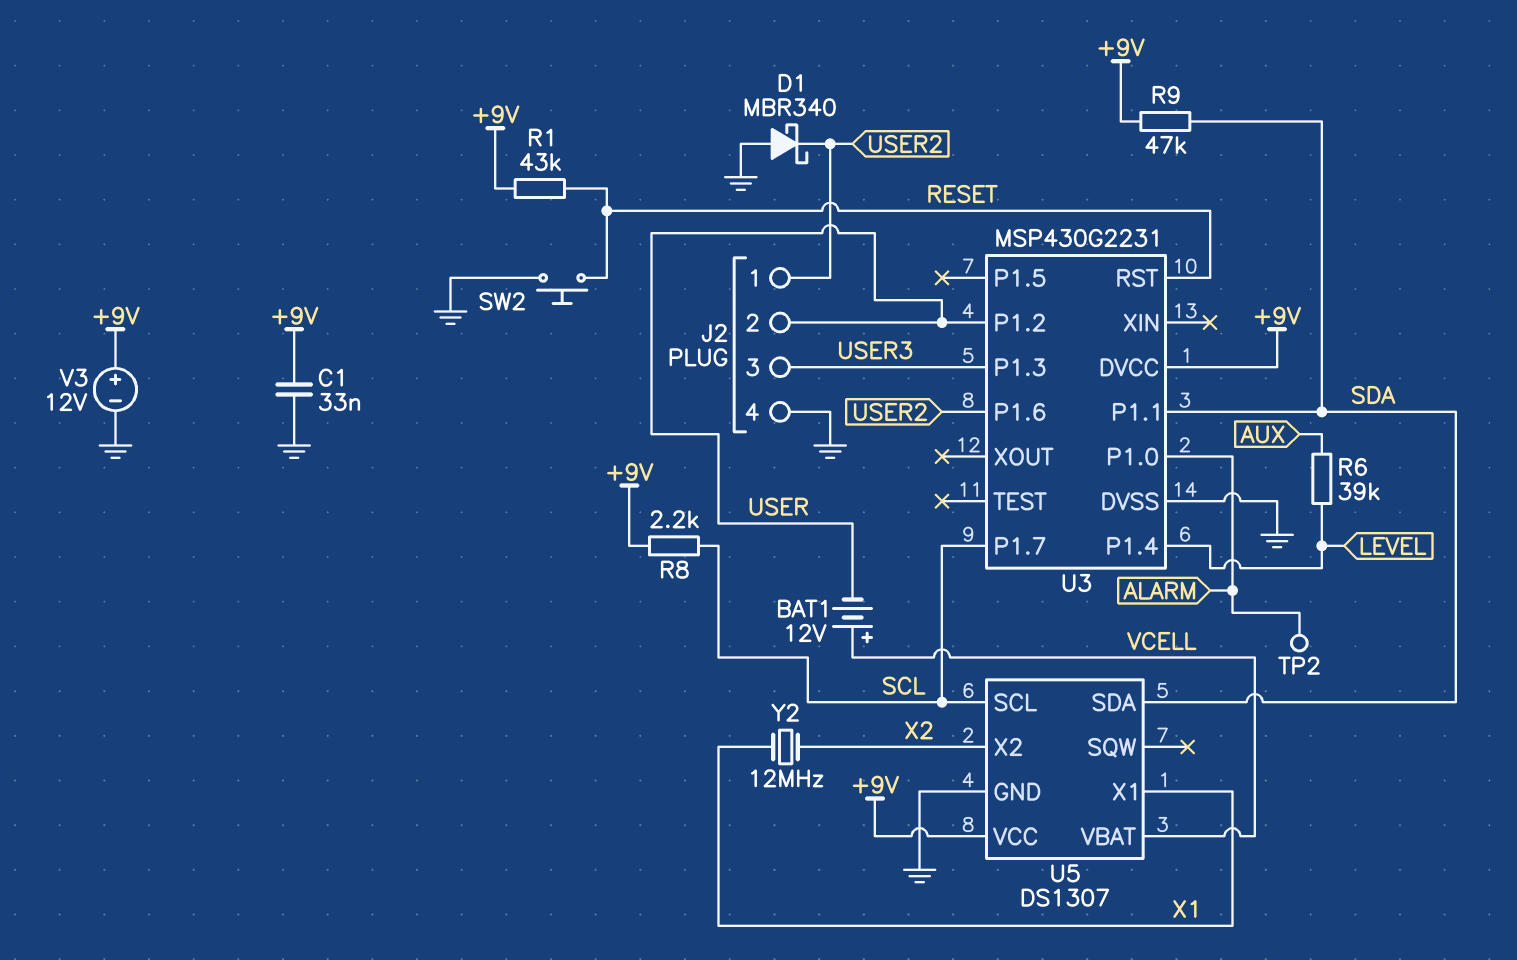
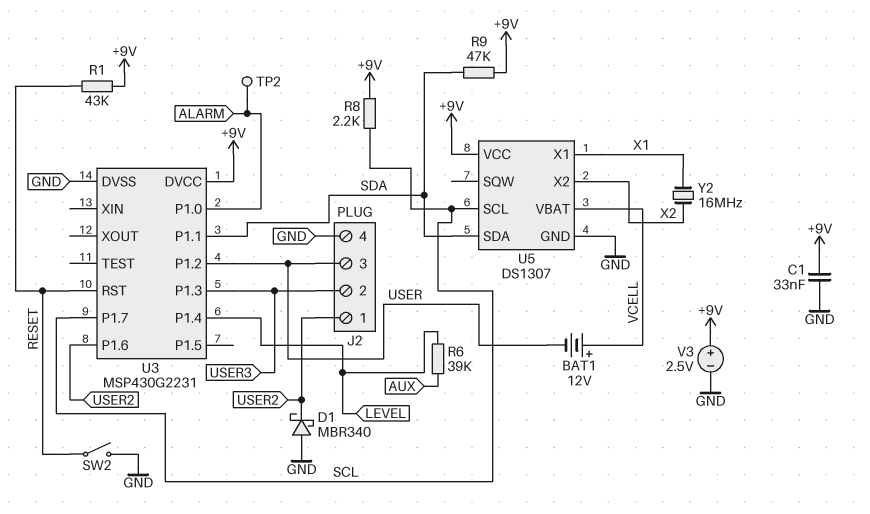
J2 pin 2: USER -> USER3
J2 pin 3: USER3 -> USER
SW2: button (GND, RESET) -> switch (GND, RESET)
V3: 12V (plus +9V, minus GND) -> 2.5V (plus +9V, minus GND)
Y2: 12MHz (X1, X2) -> 16MHz (X1, X2)

